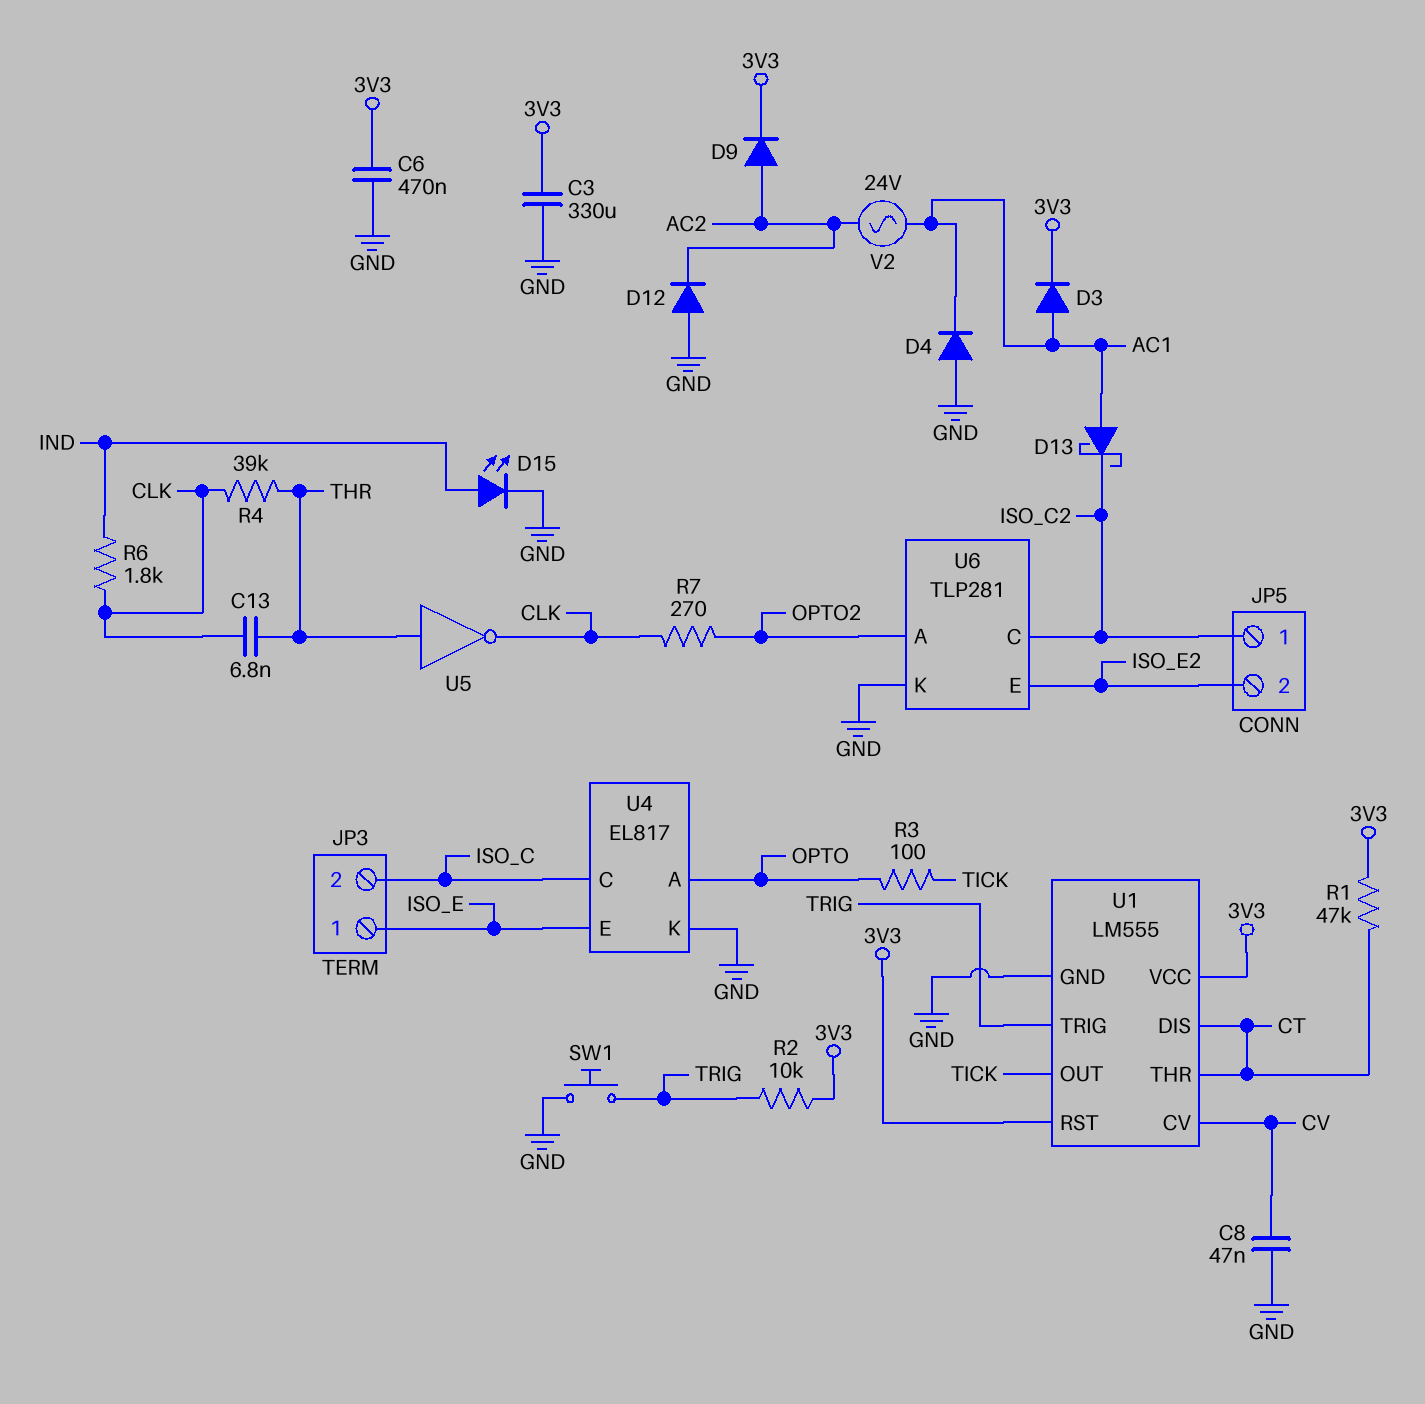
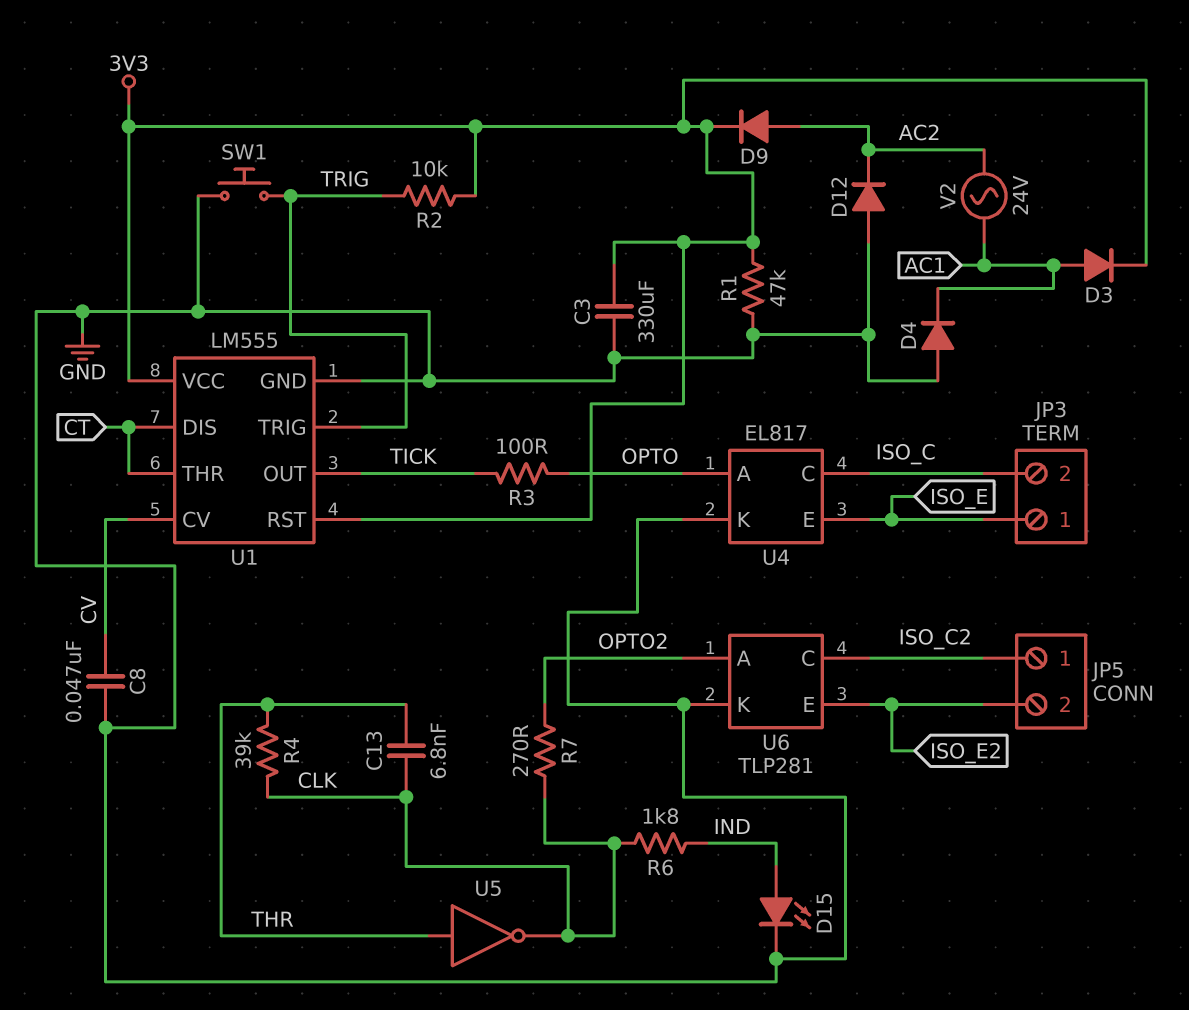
C6: 470nF (3V3, GND) -> none
D13: schottky (A AC1, K ISO_C2) -> none
R1: 47k (3V3, CT) -> 47k (3V3, GND)

